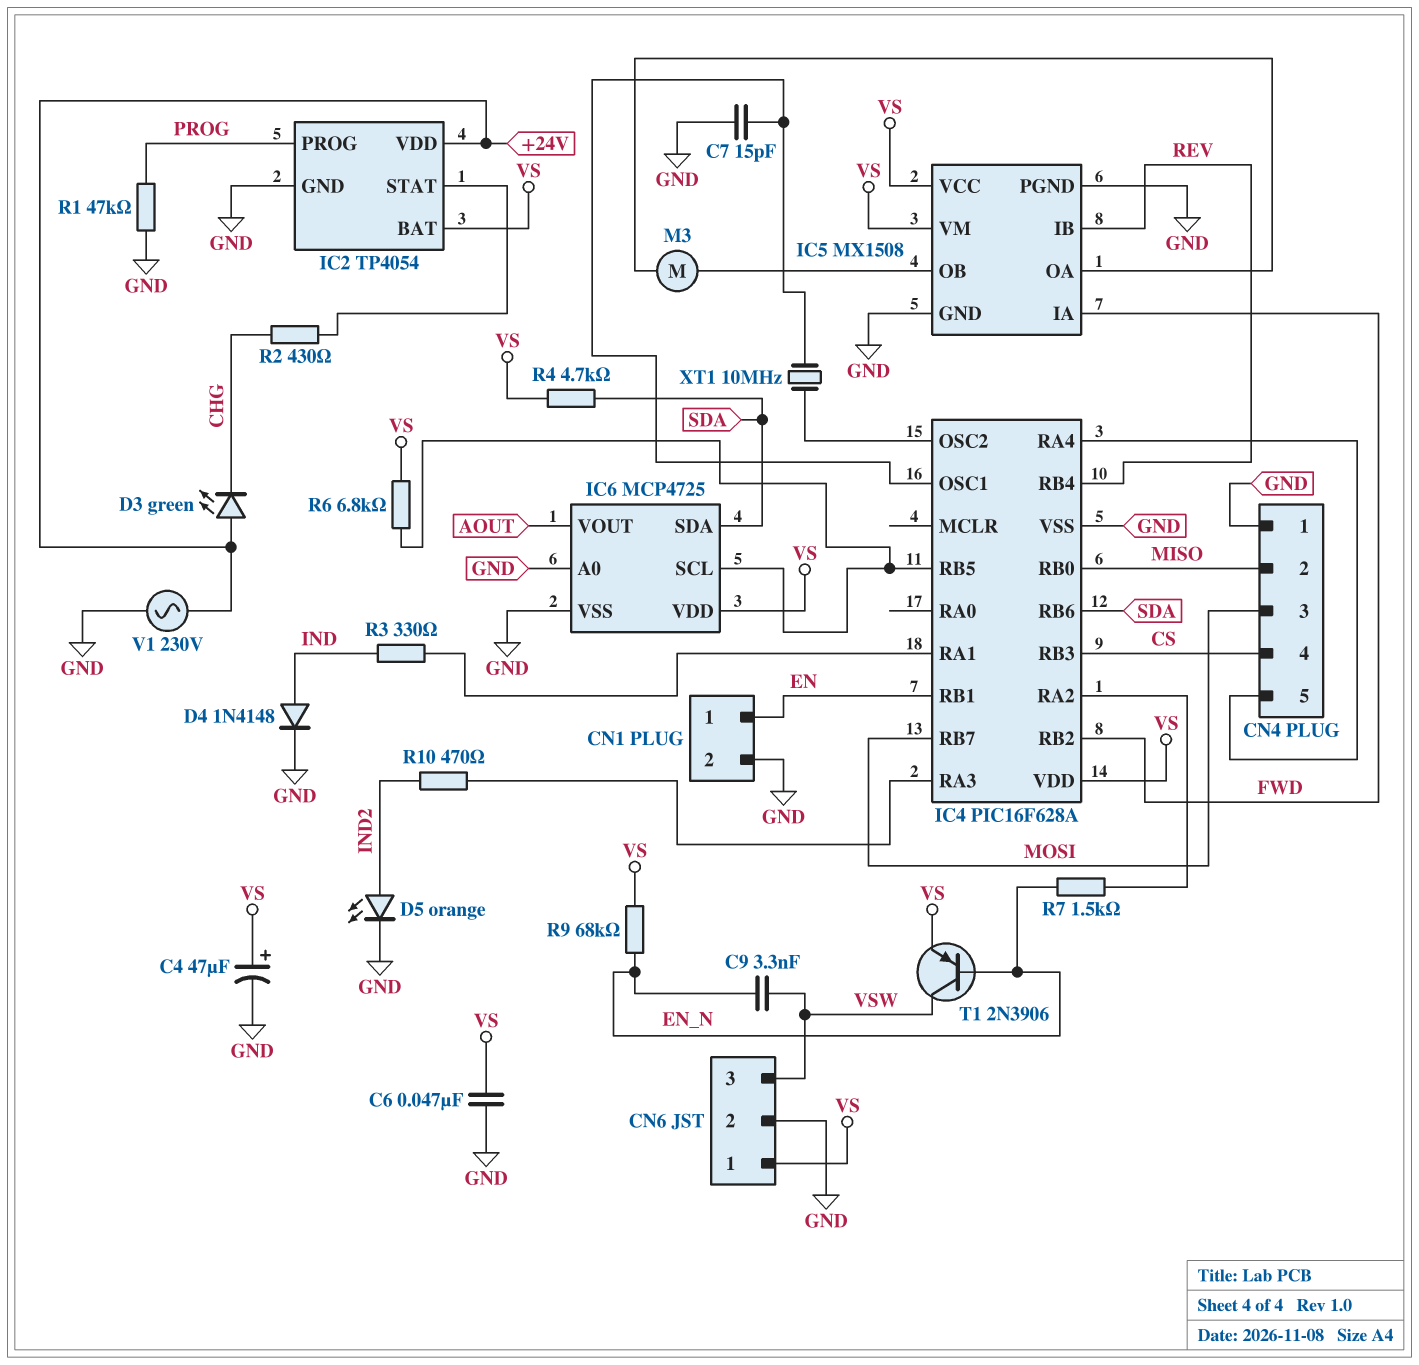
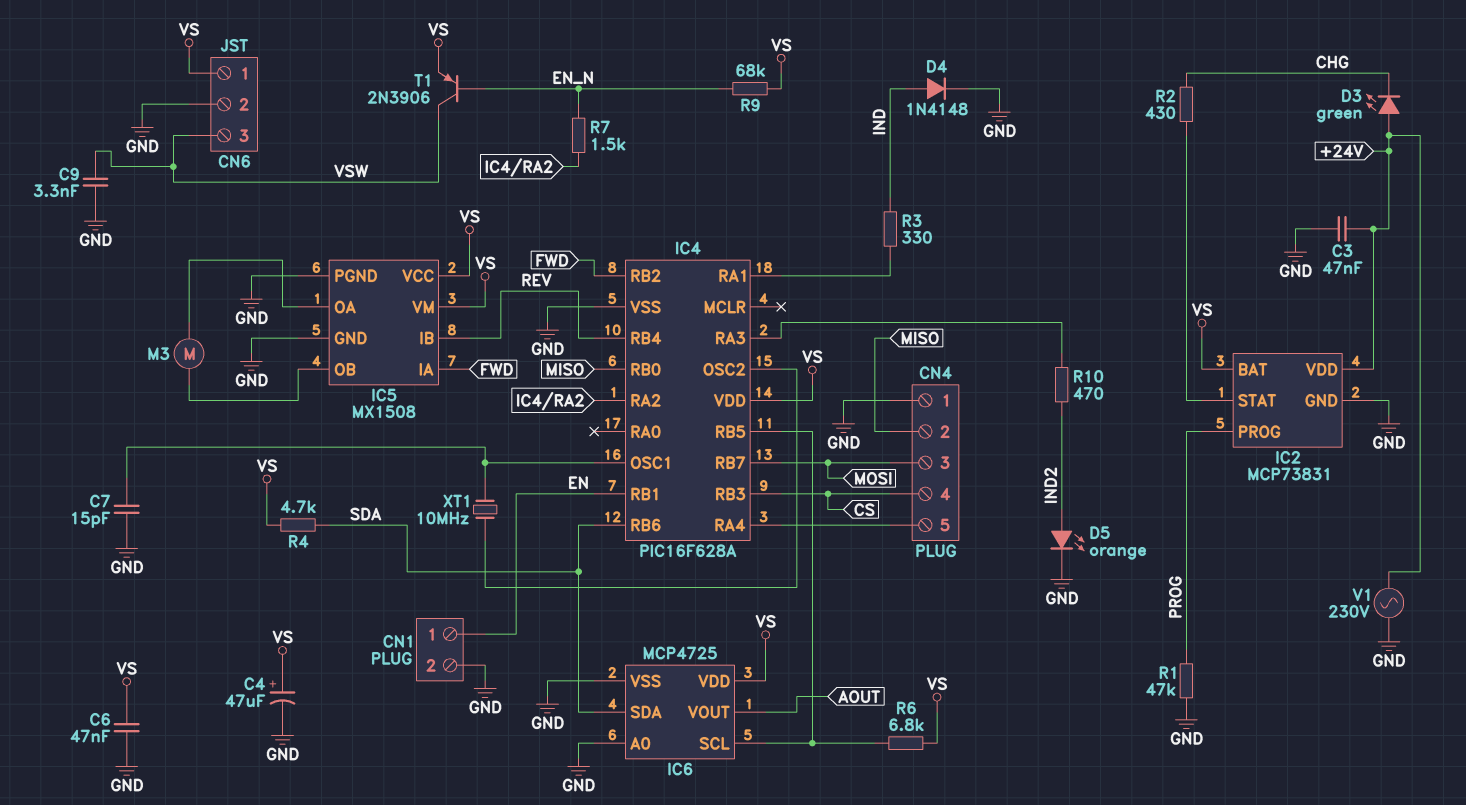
C3: none -> 47nF (+24V, GND)
C9: 3.3nF (EN_N, VSW) -> 3.3nF (GND, VSW)
IC2: TP4054 -> MCP73831

